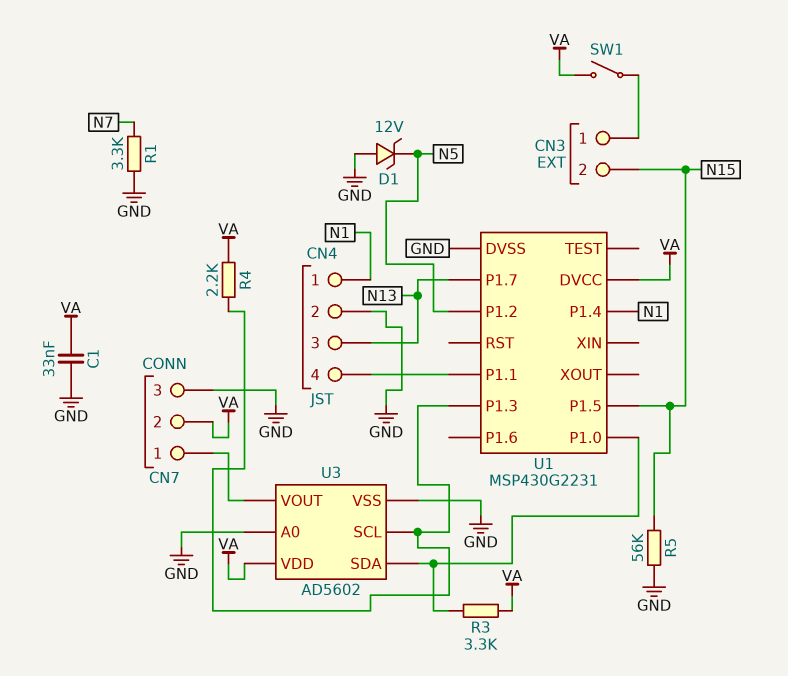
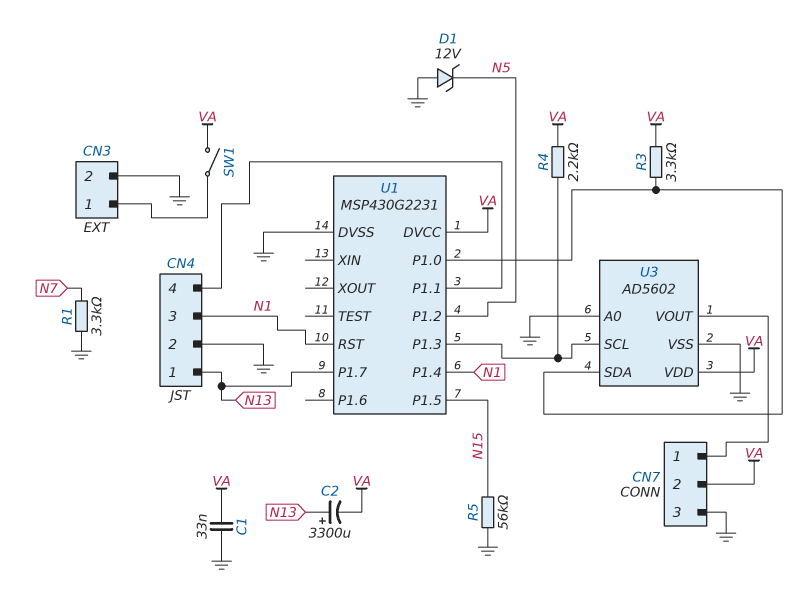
C2: none -> 3300uF (plus N13, minus VA)
CN3 pin 2: N15 -> GND
CN4 pin 1: N1 -> N13
CN4 pin 3: N13 -> N1
U1 pin RST: none -> N1

